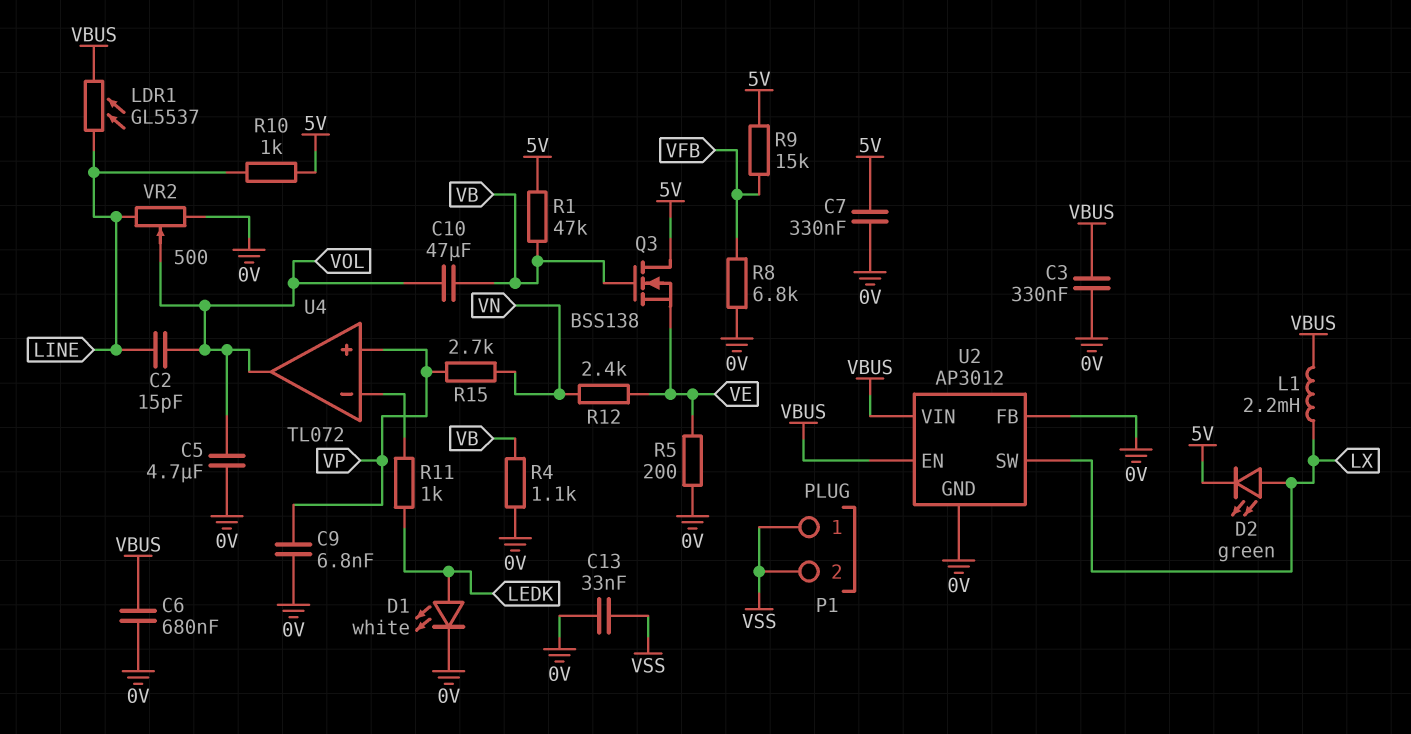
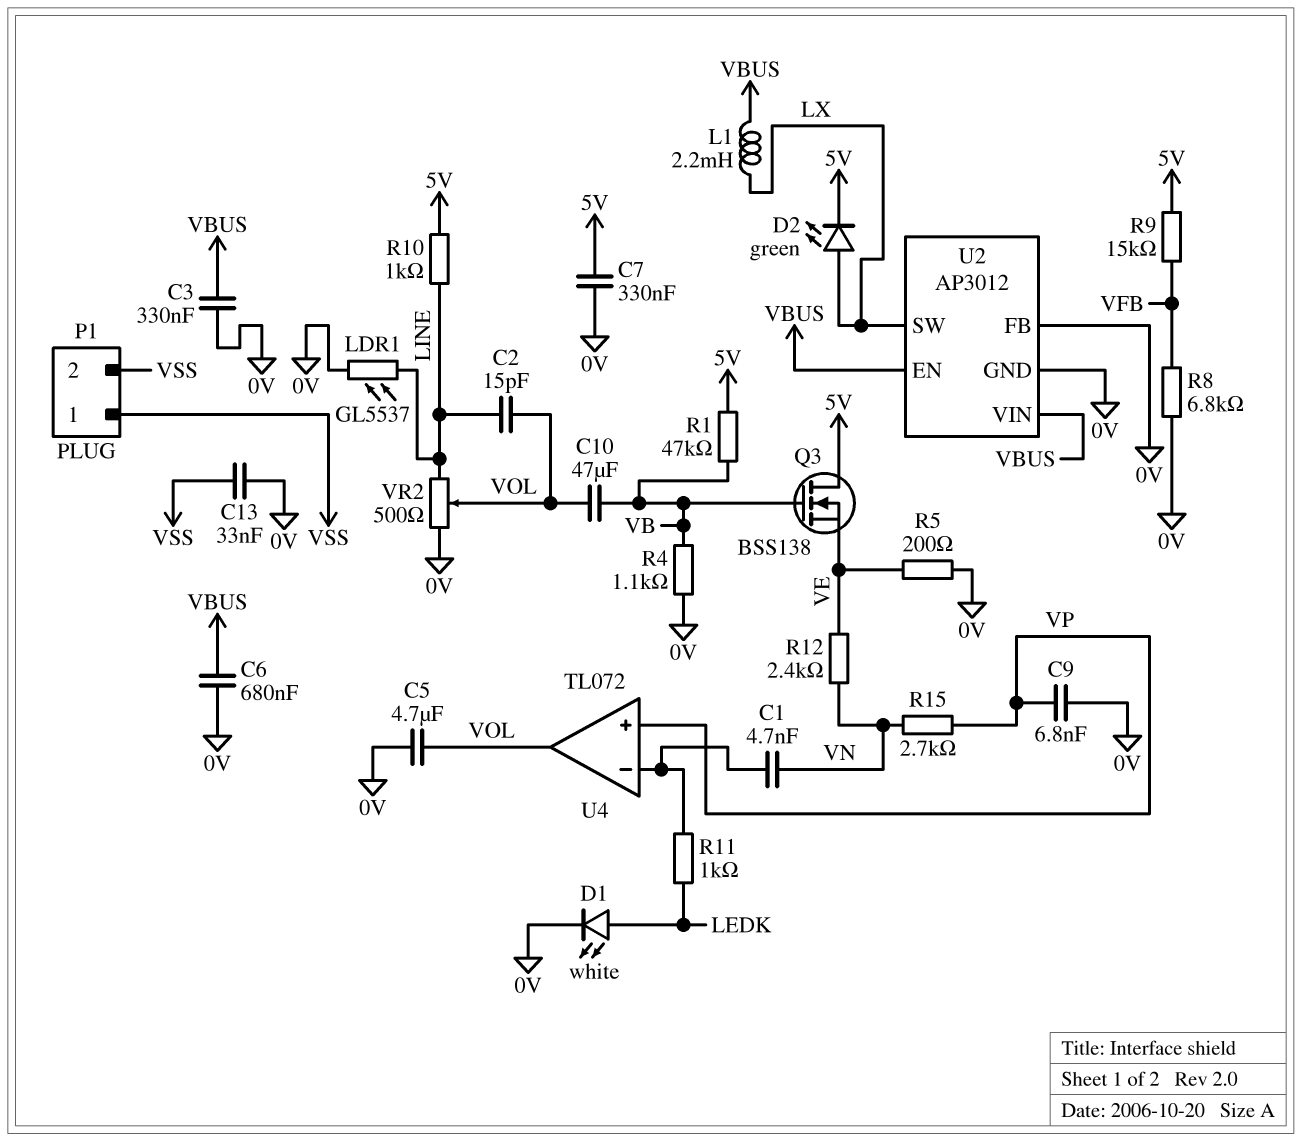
C1: none -> 4.7nF (U4/in-, VN)
LDR1: GL5537 (LINE, VBUS) -> GL5537 (0V, LINE)

